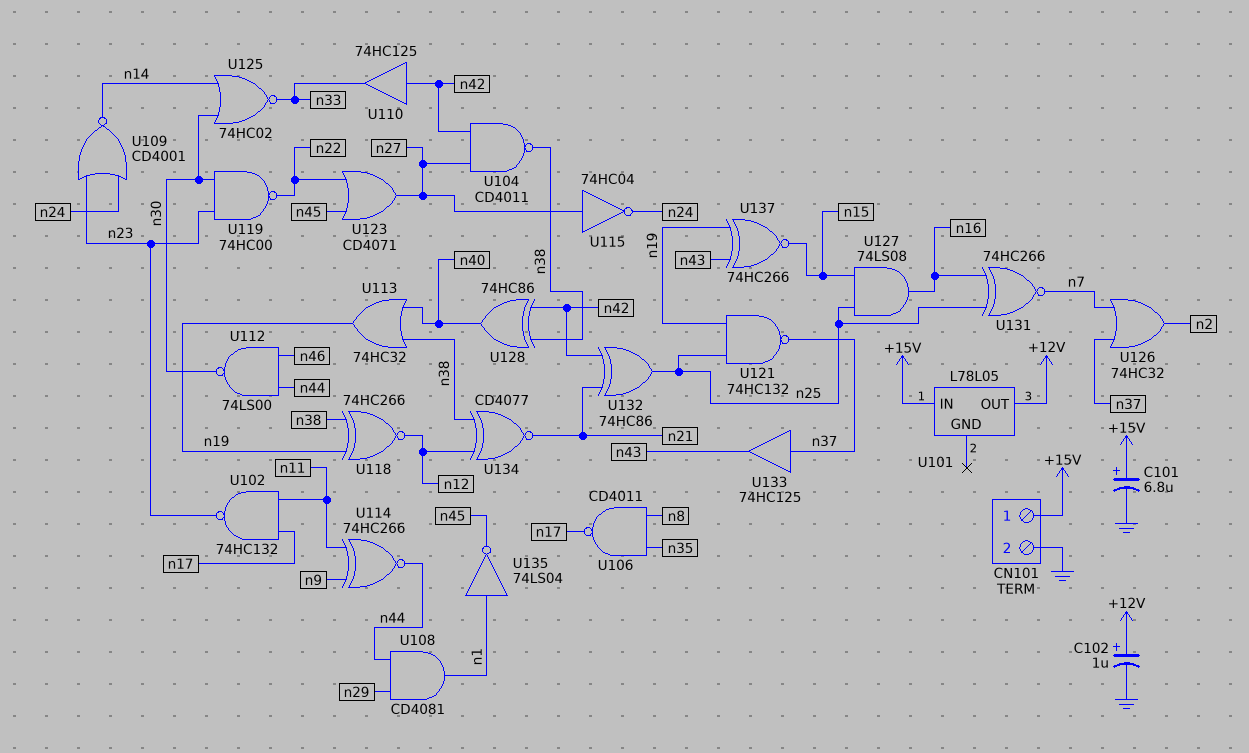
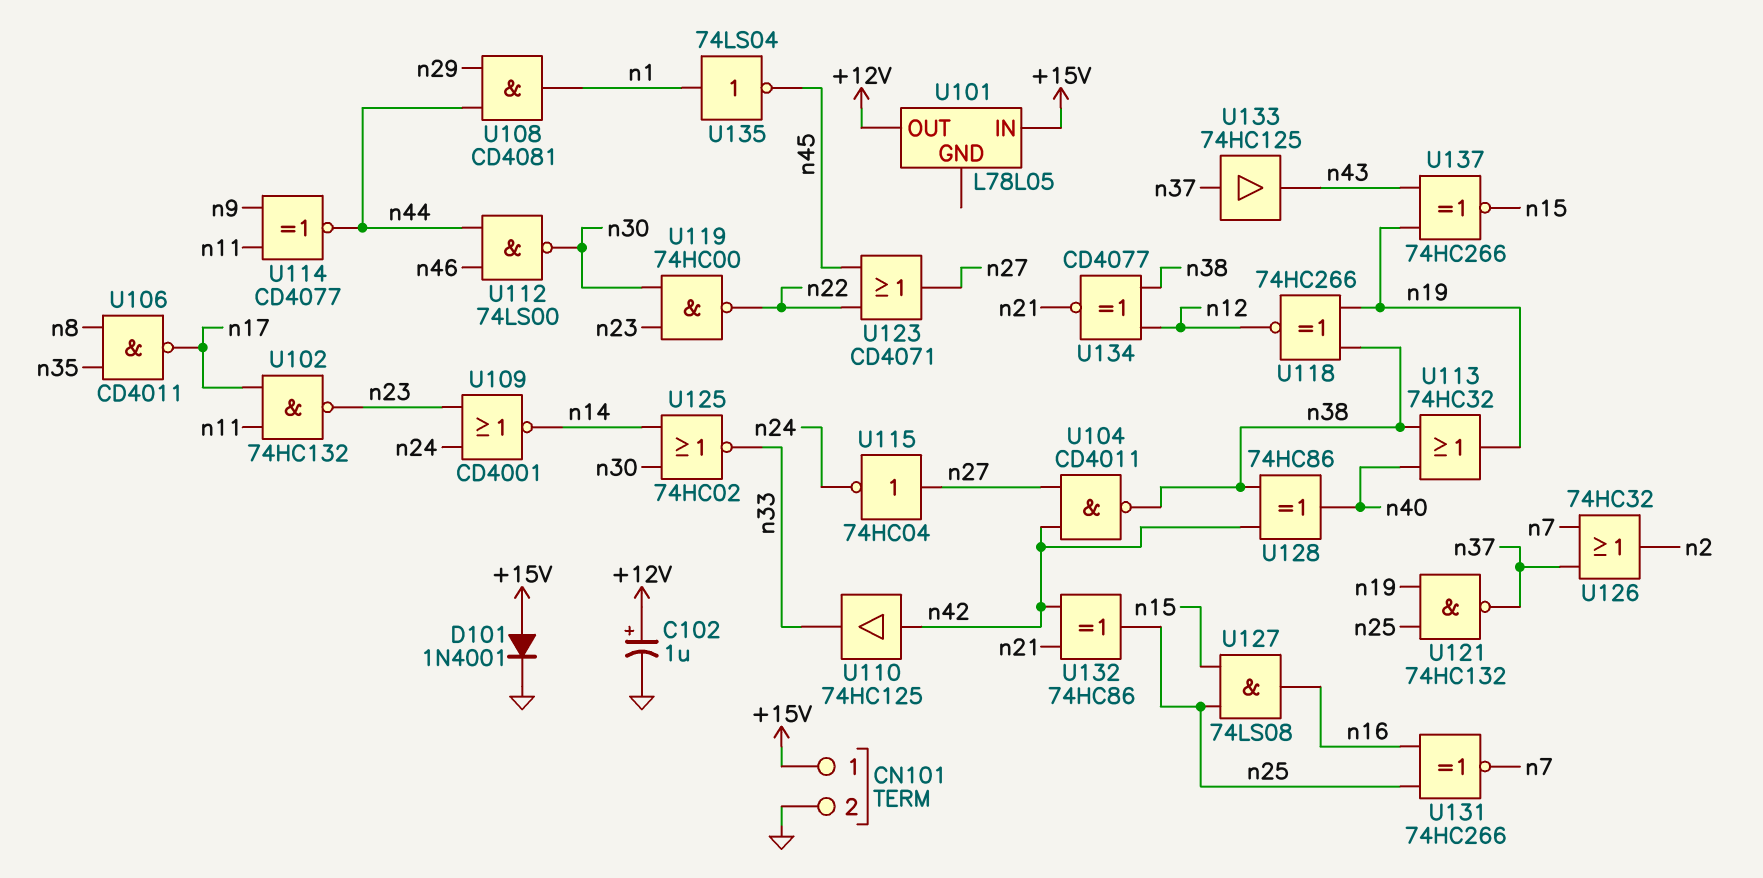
C101: 6.8uF (plus +15V, minus GND) -> none
D101: none -> diode 1N4001 (A +15V, K GND)
U114: XNOR 74HC266 (in n9, in n11, out n44) -> XNOR CD4077 (in n9, in n11, out n44)

